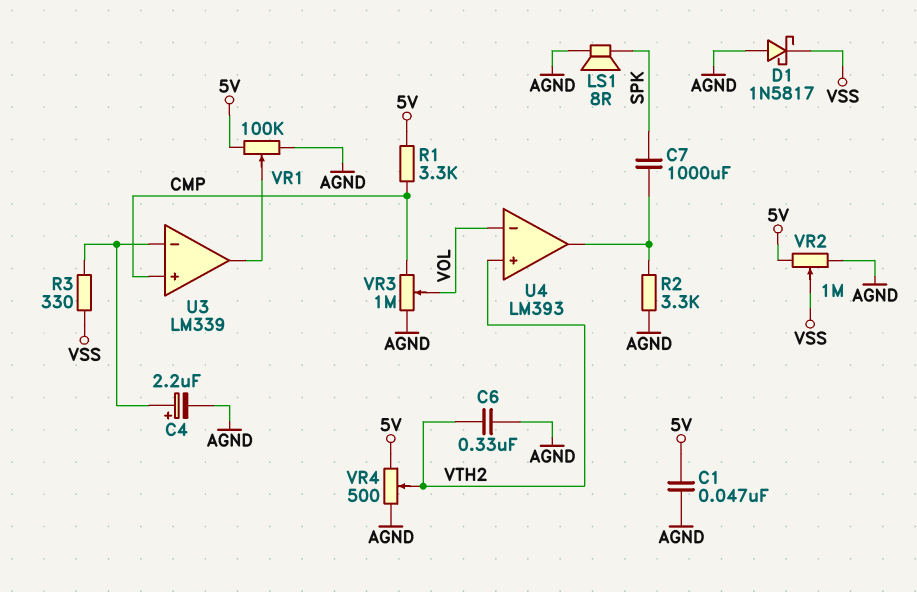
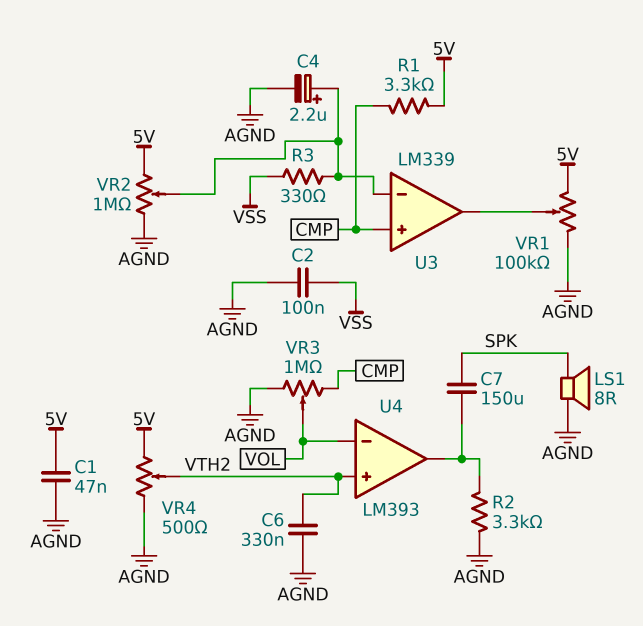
C2: none -> 100nF (AGND, VSS)
C7: 1000uF (SPK, U4/out) -> 150uF (SPK, U4/out)
D1: schottky 1N5817 (A AGND, K VSS) -> none
VR2: 1M (5V, AGND, wiper VSS) -> 1M (5V, AGND, wiper U3/in-)

